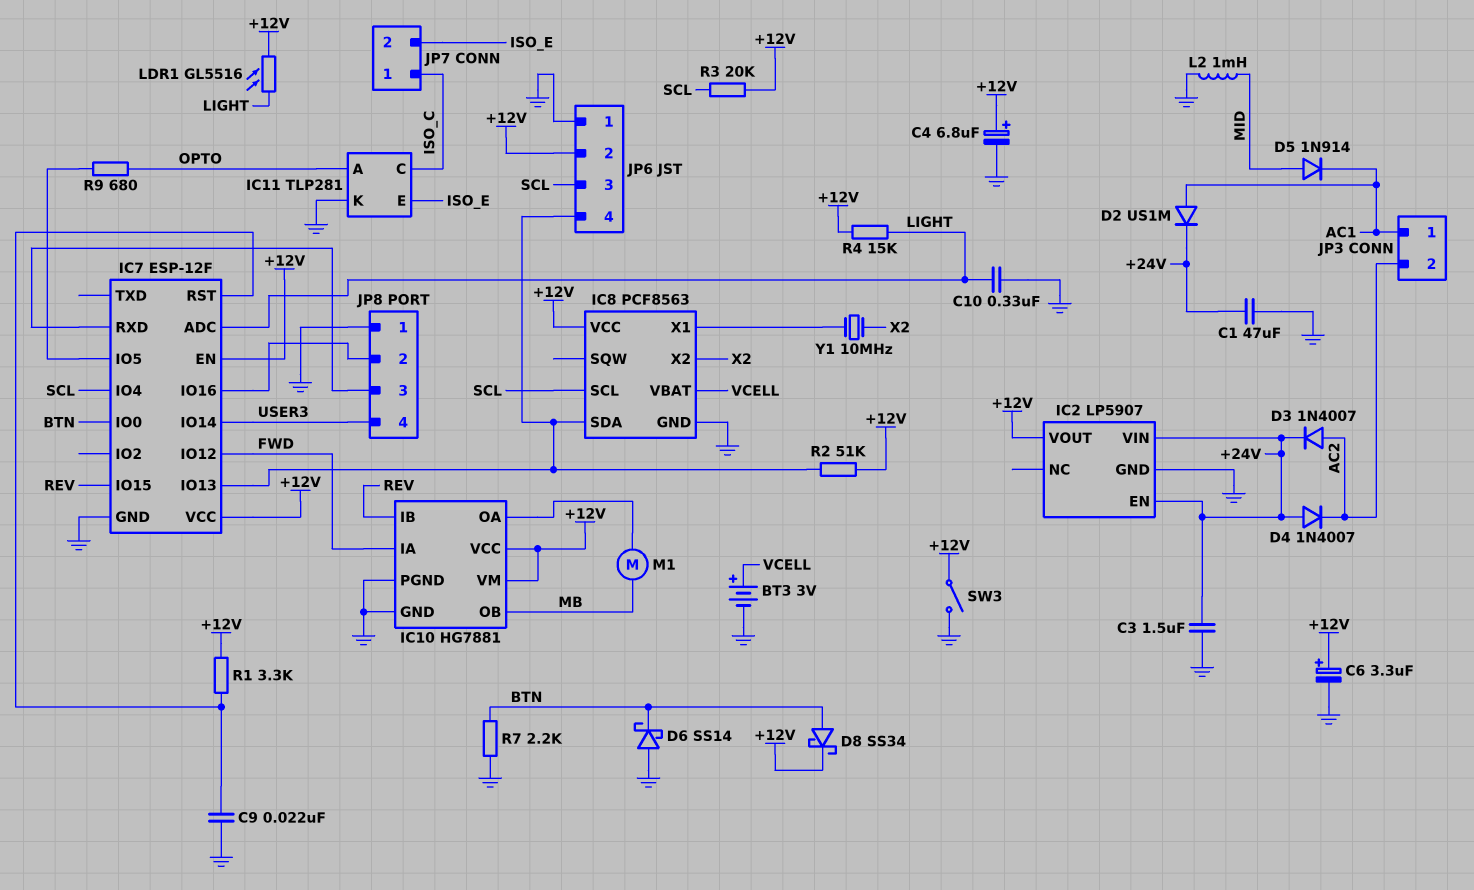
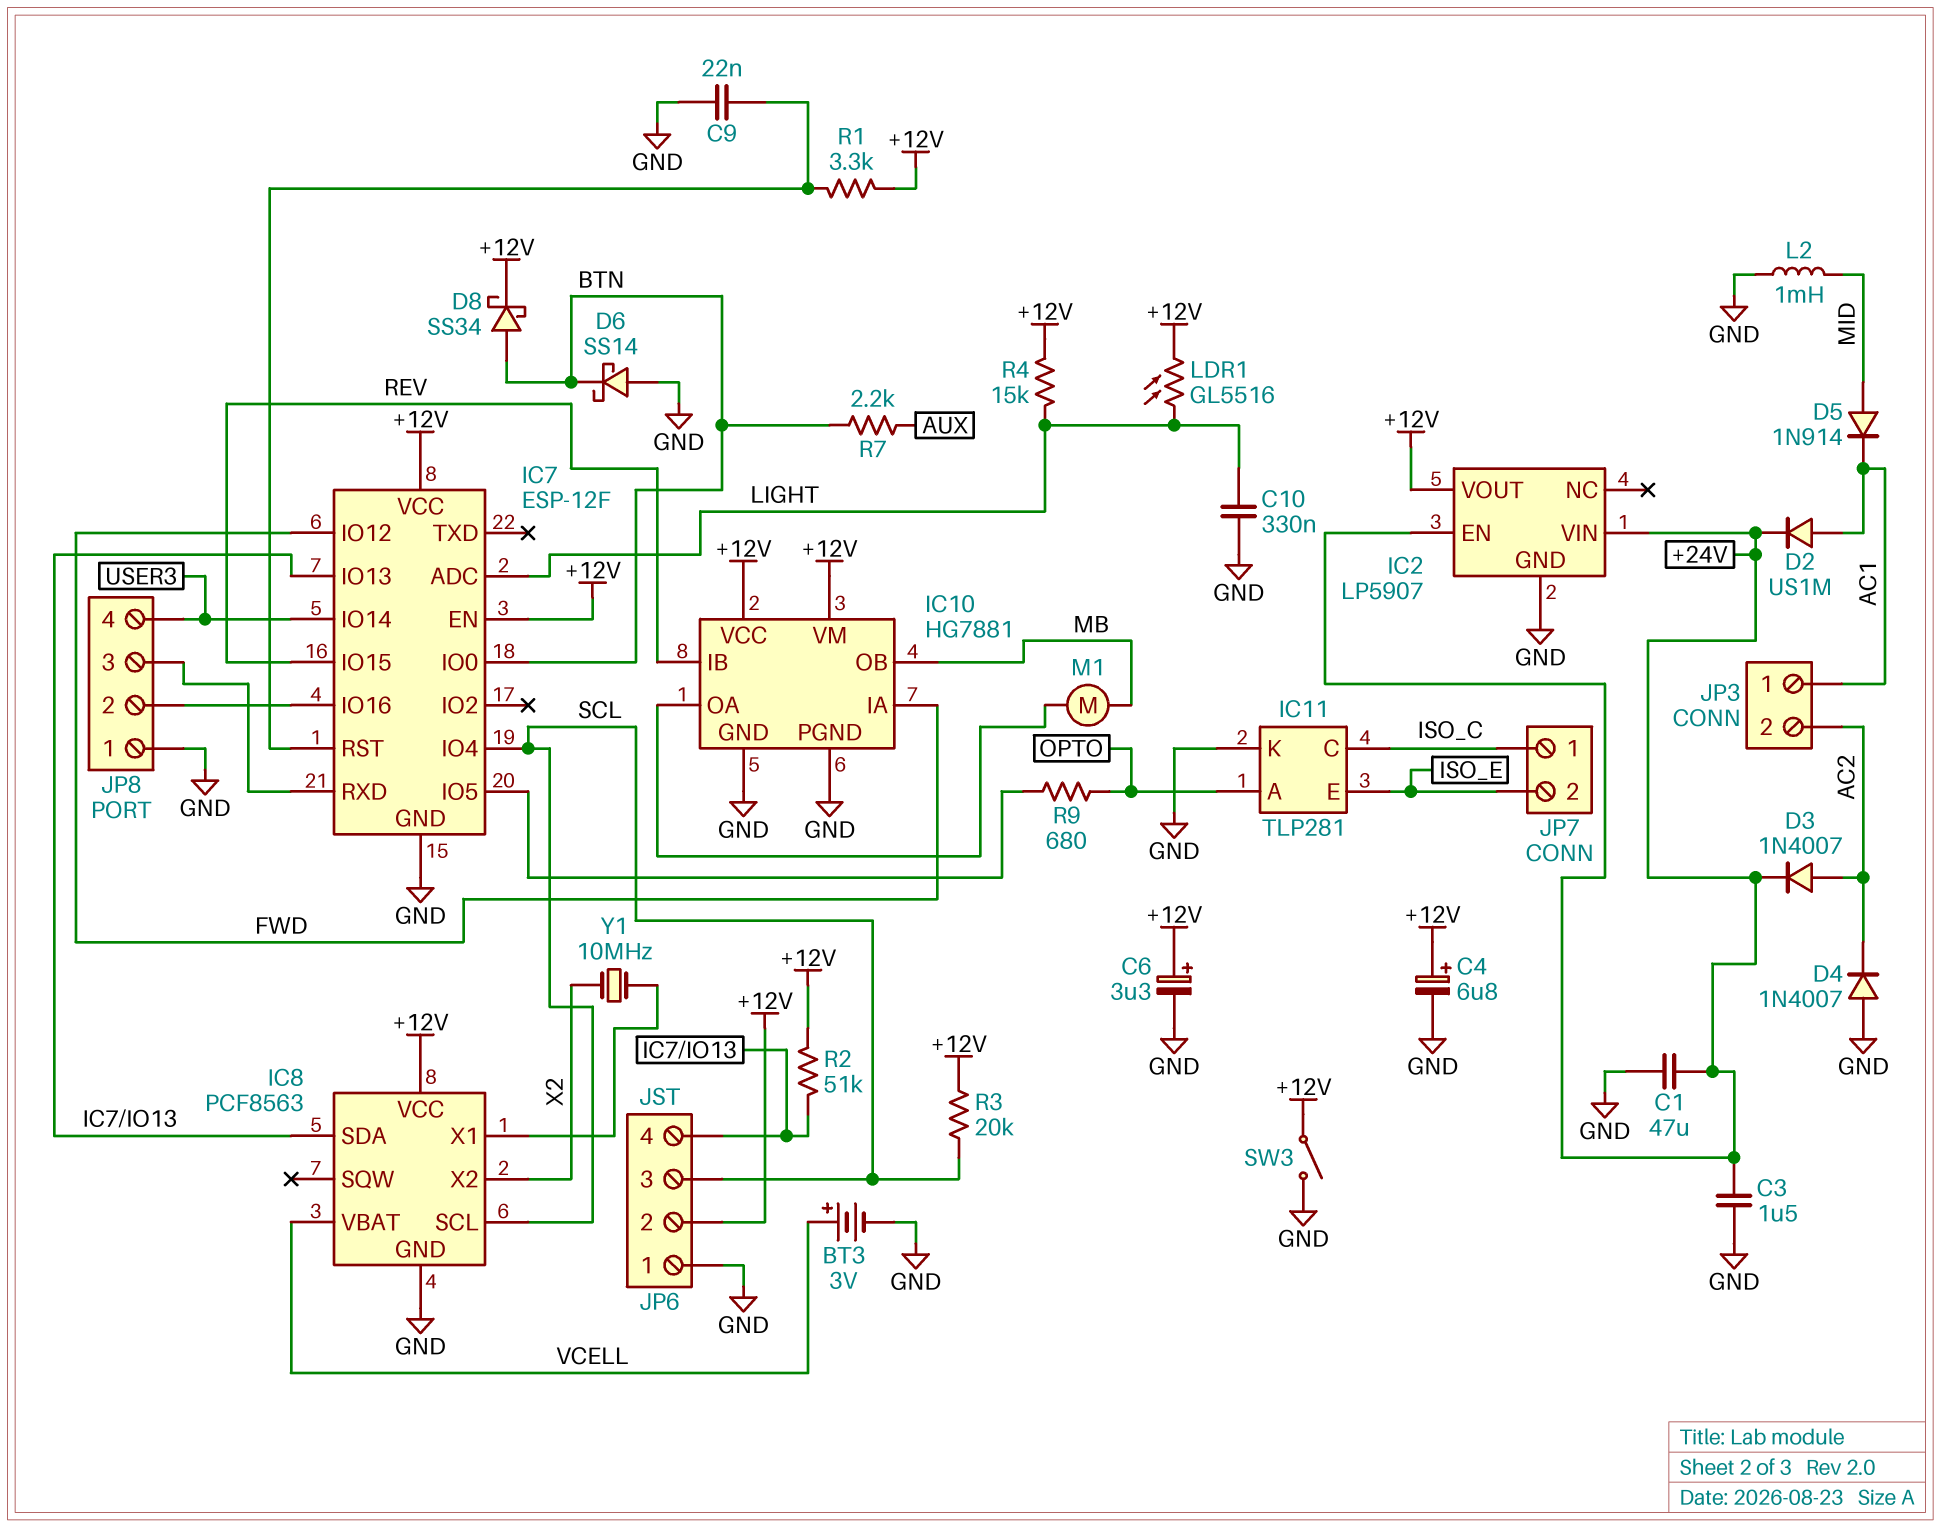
D4: diode 1N4007 (A +24V, K AC2) -> diode 1N4007 (A GND, K AC2)
R7: 2.2k (BTN, GND) -> 2.2k (AUX, BTN)

